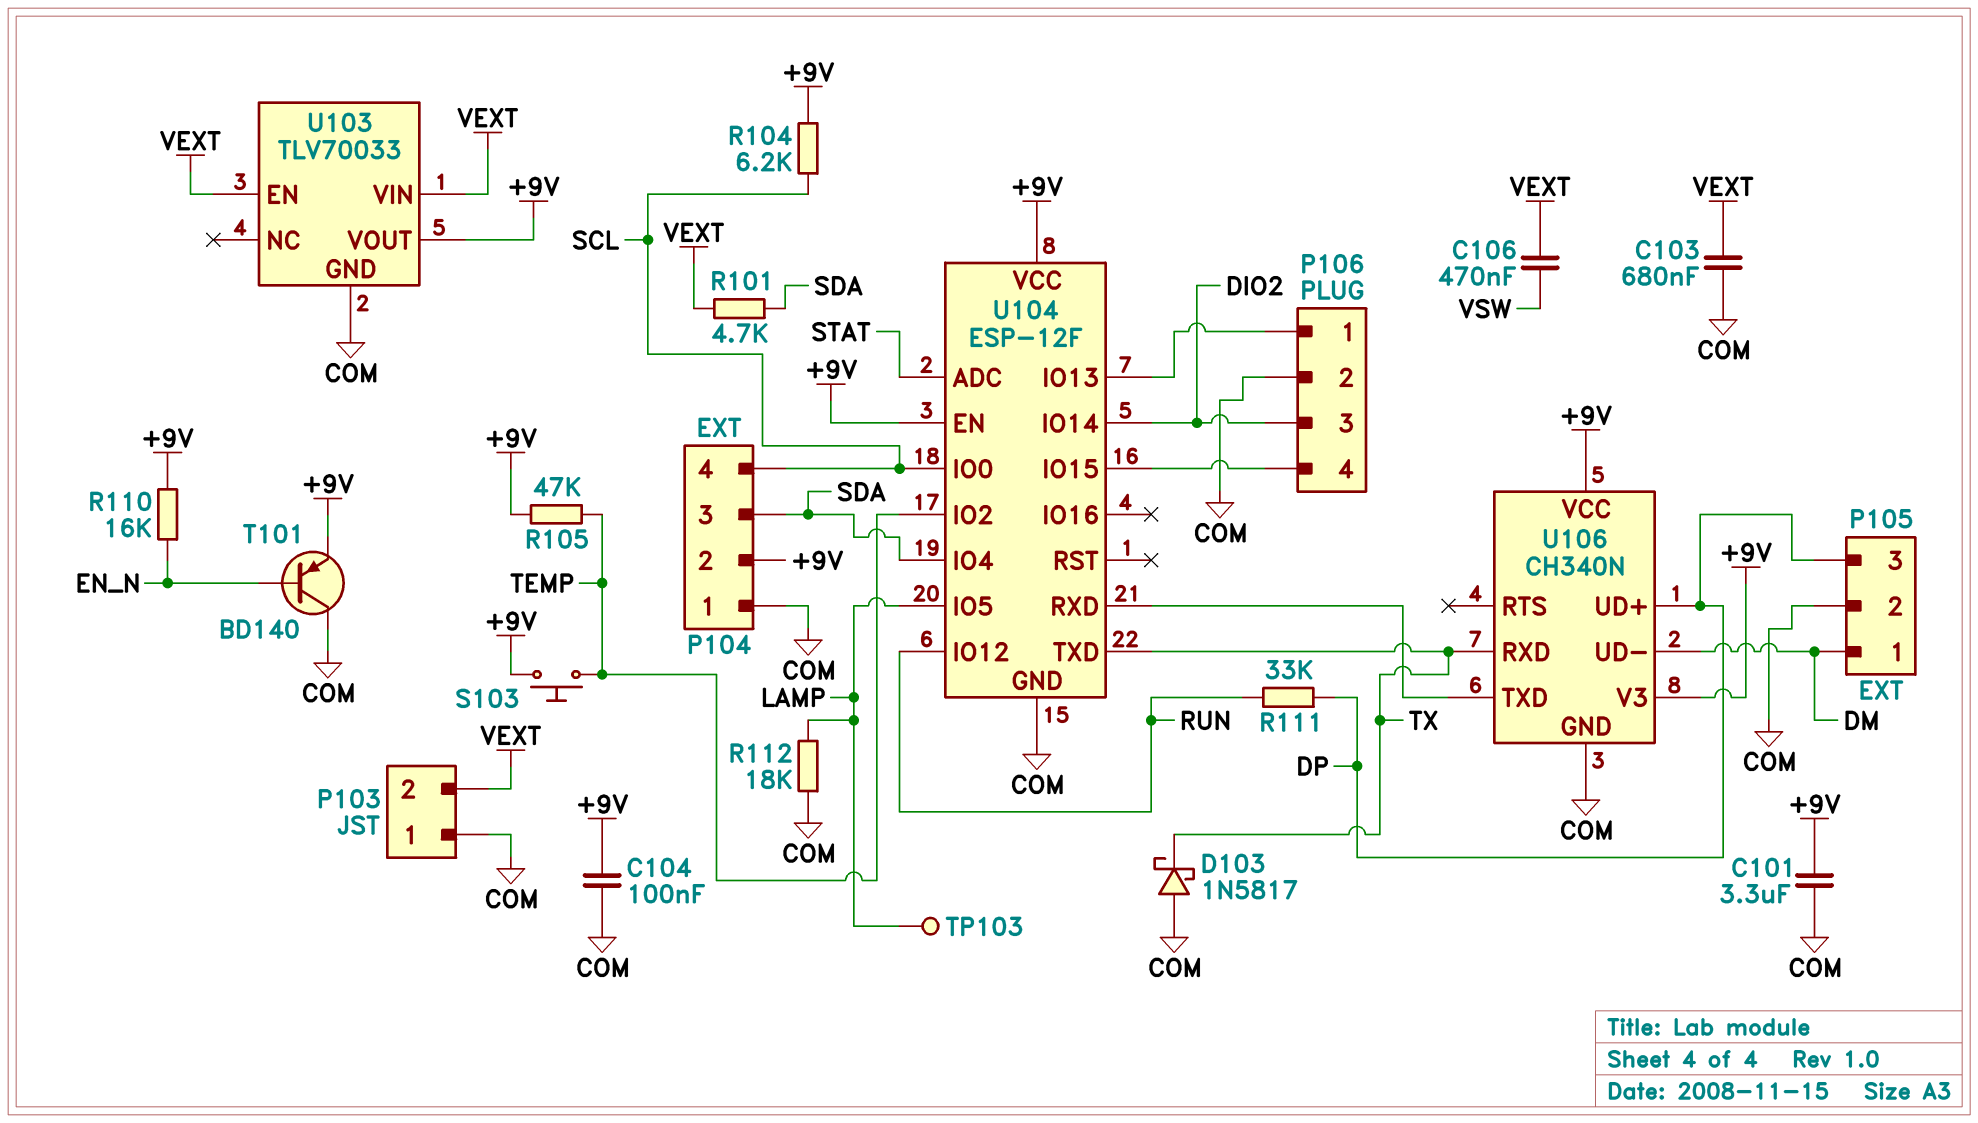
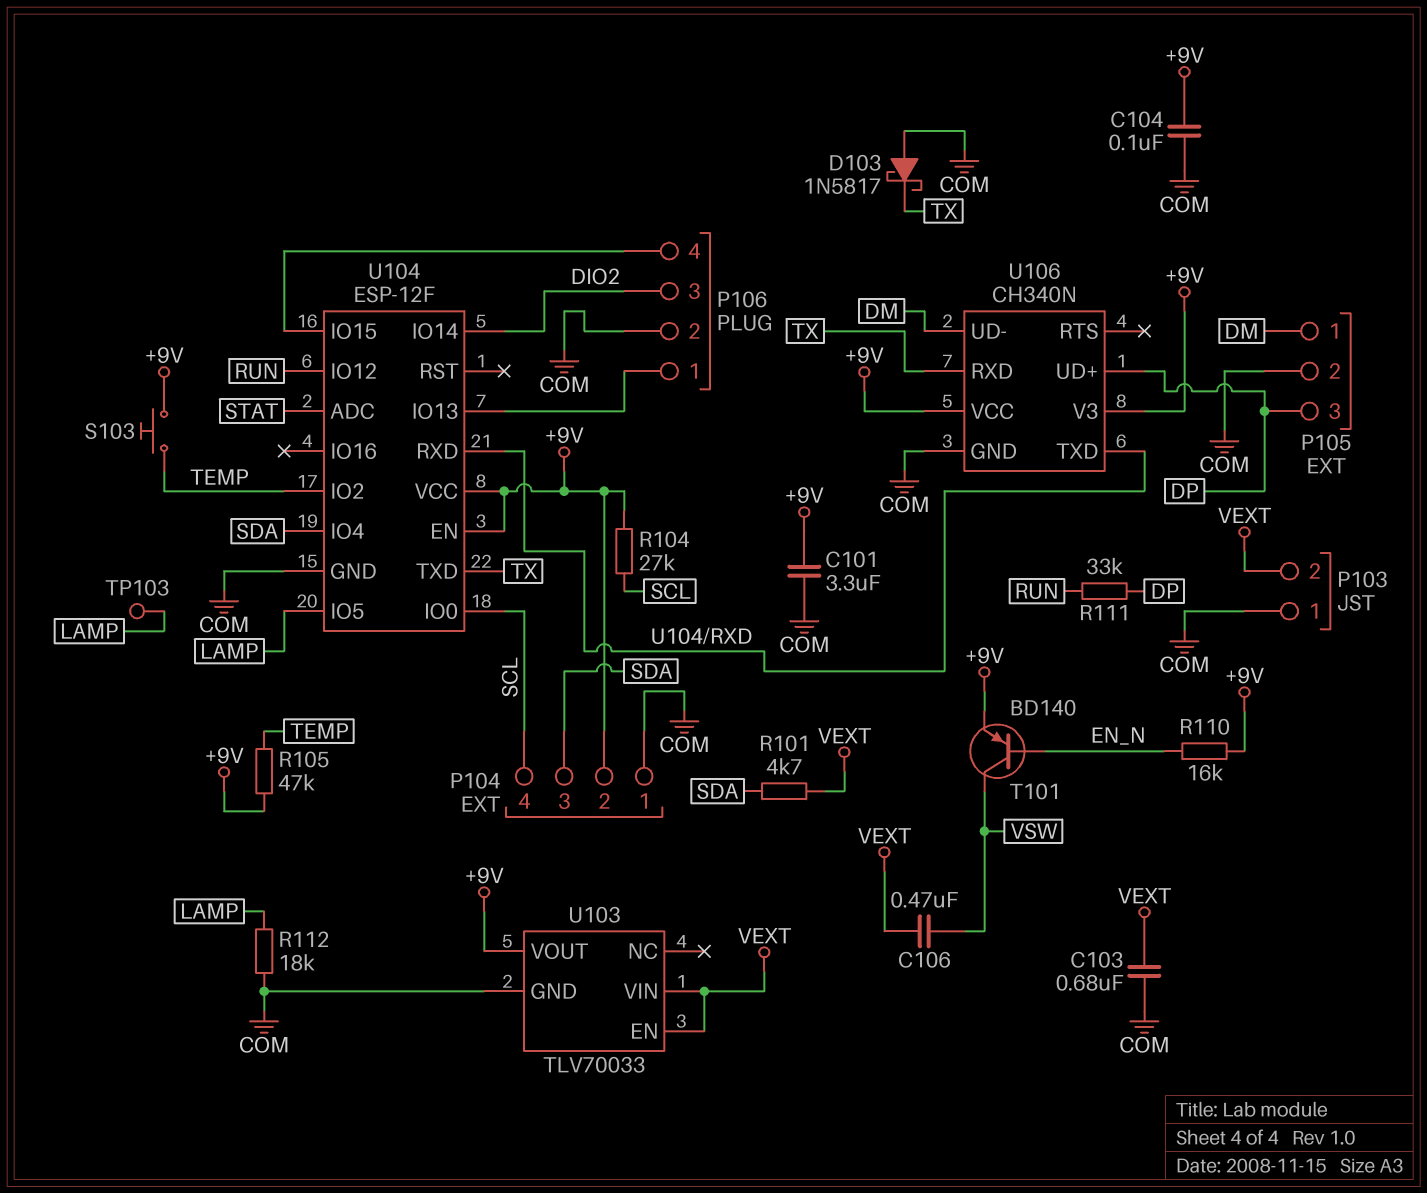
R104: 6.2k (+9V, SCL) -> 27k (+9V, SCL)
T101: PNP BD140 (B EN_N, C COM, E +9V) -> PNP BD140 (B EN_N, C VSW, E +9V)

